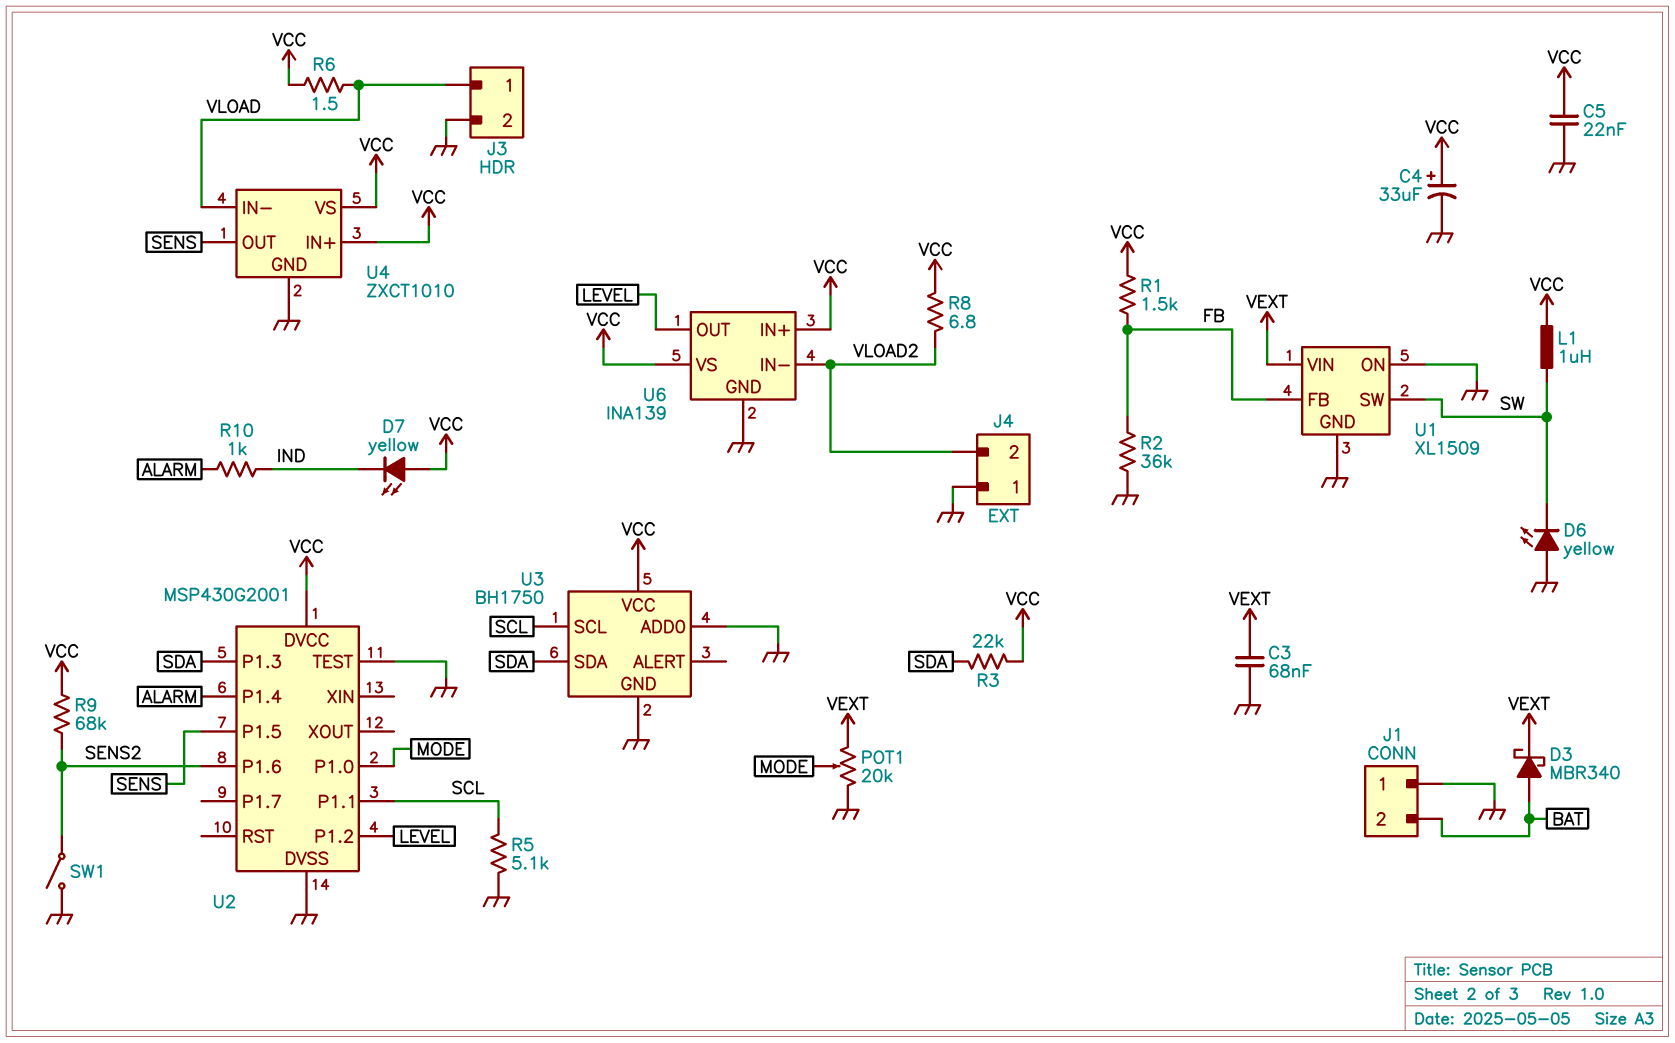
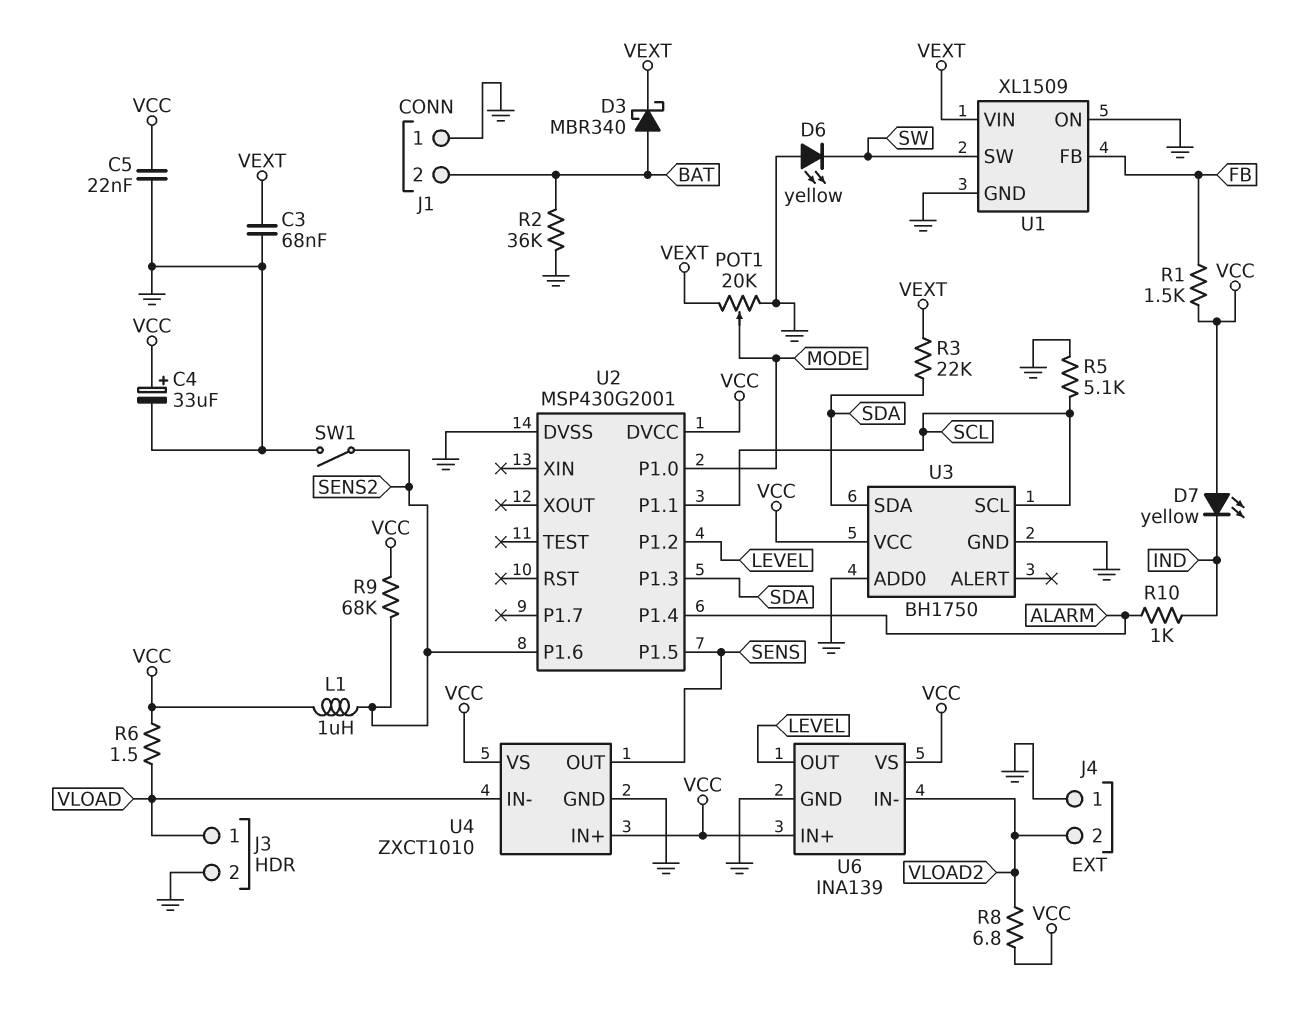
L1: 1uH (SW, VCC) -> 1uH (SENS2, VCC)
R2: 36k (FB, GND) -> 36k (BAT, GND)
R3: 22k (SDA, VCC) -> 22k (SDA, VEXT)
U2 pin TEST: GND -> none

